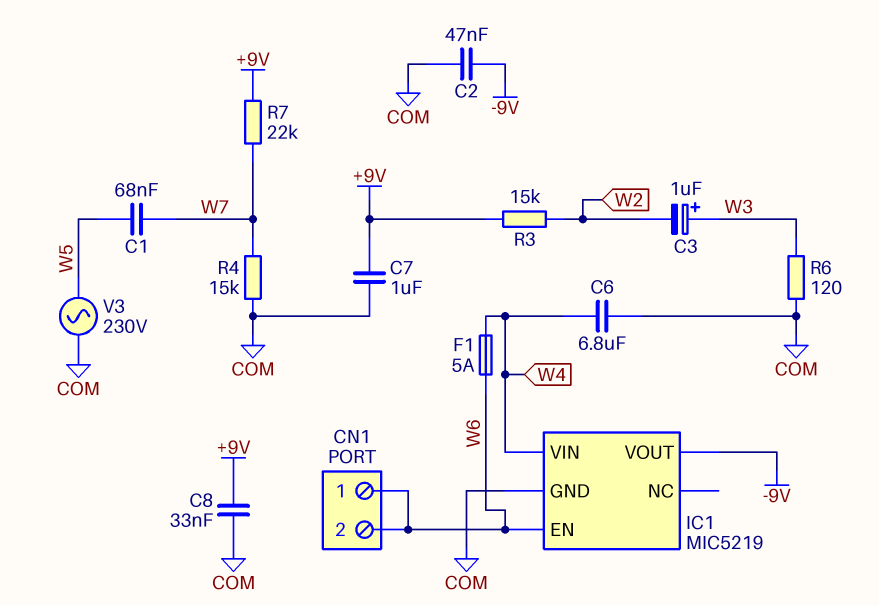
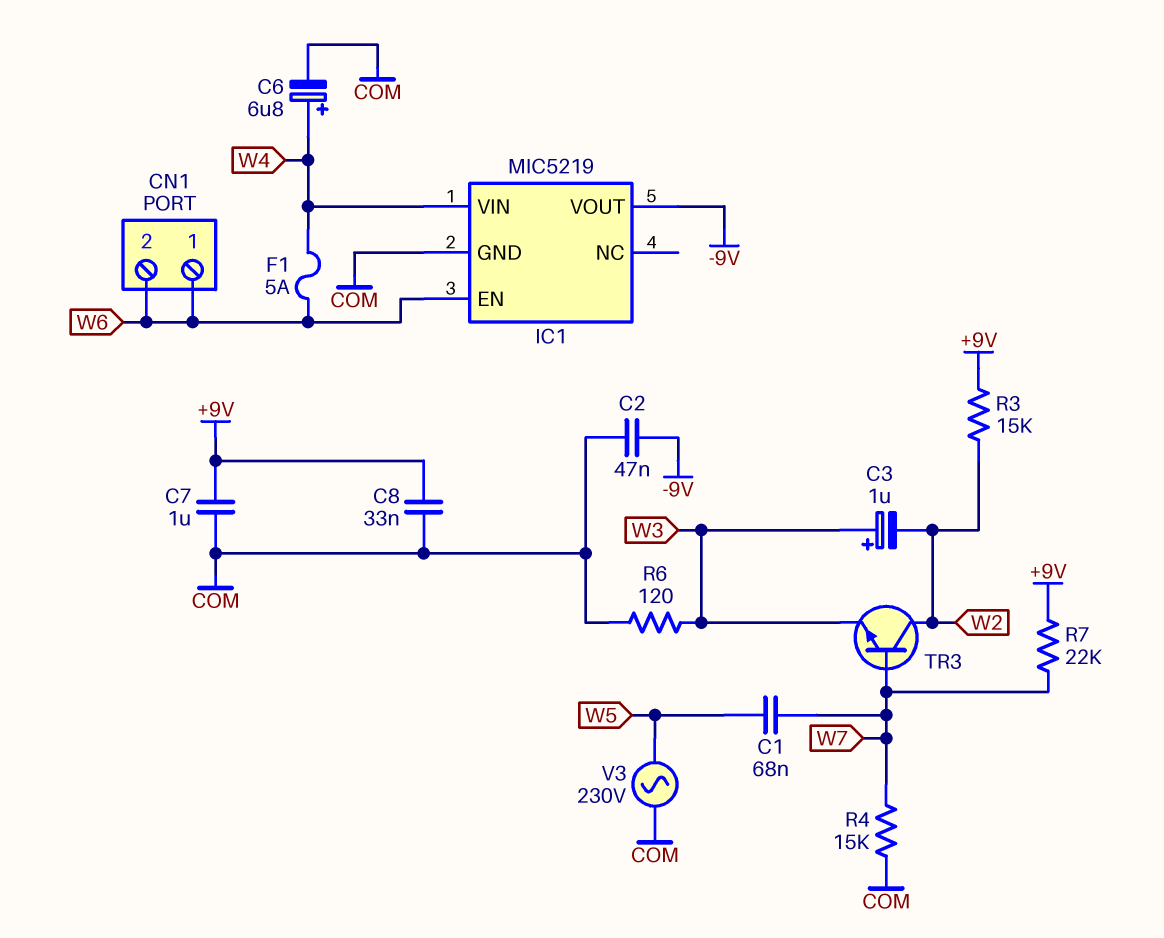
C6: 6.8uF (COM, W4) -> 6.8uF (plus W4, minus COM)
TR3: none -> NPN (B W7, C W2, E W3)

